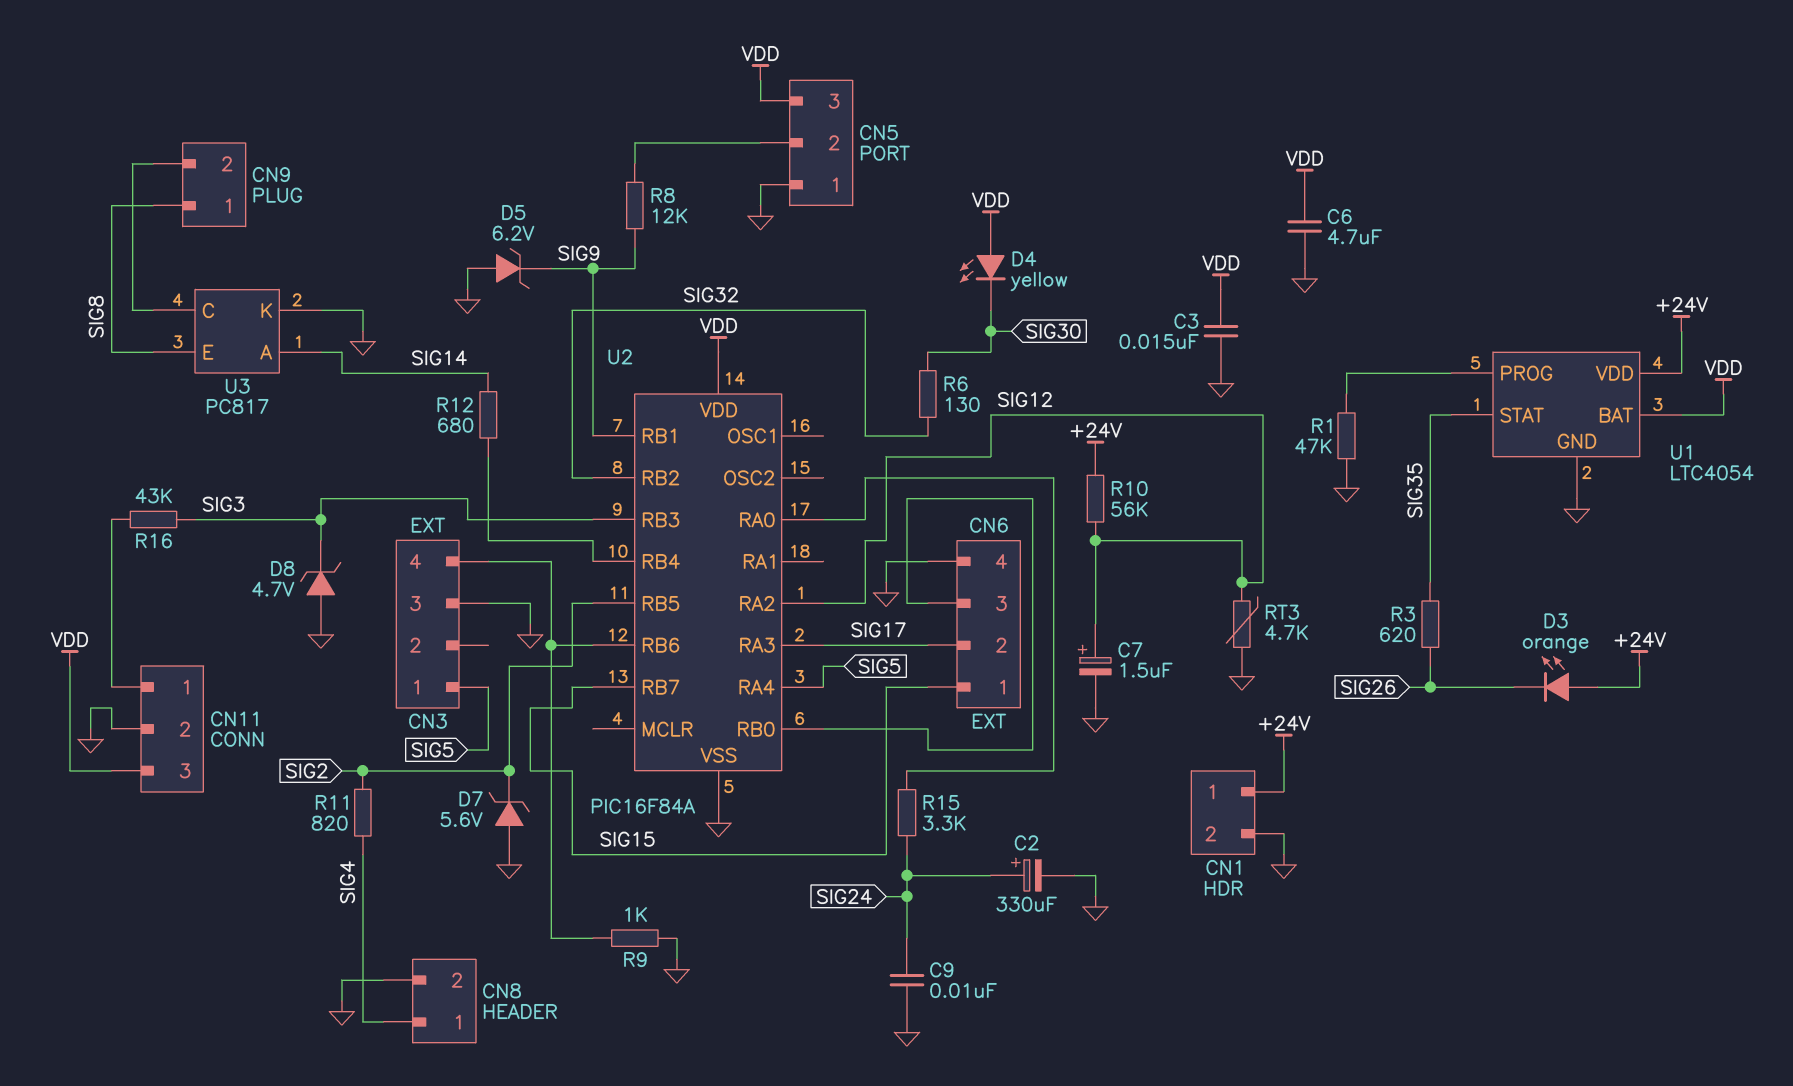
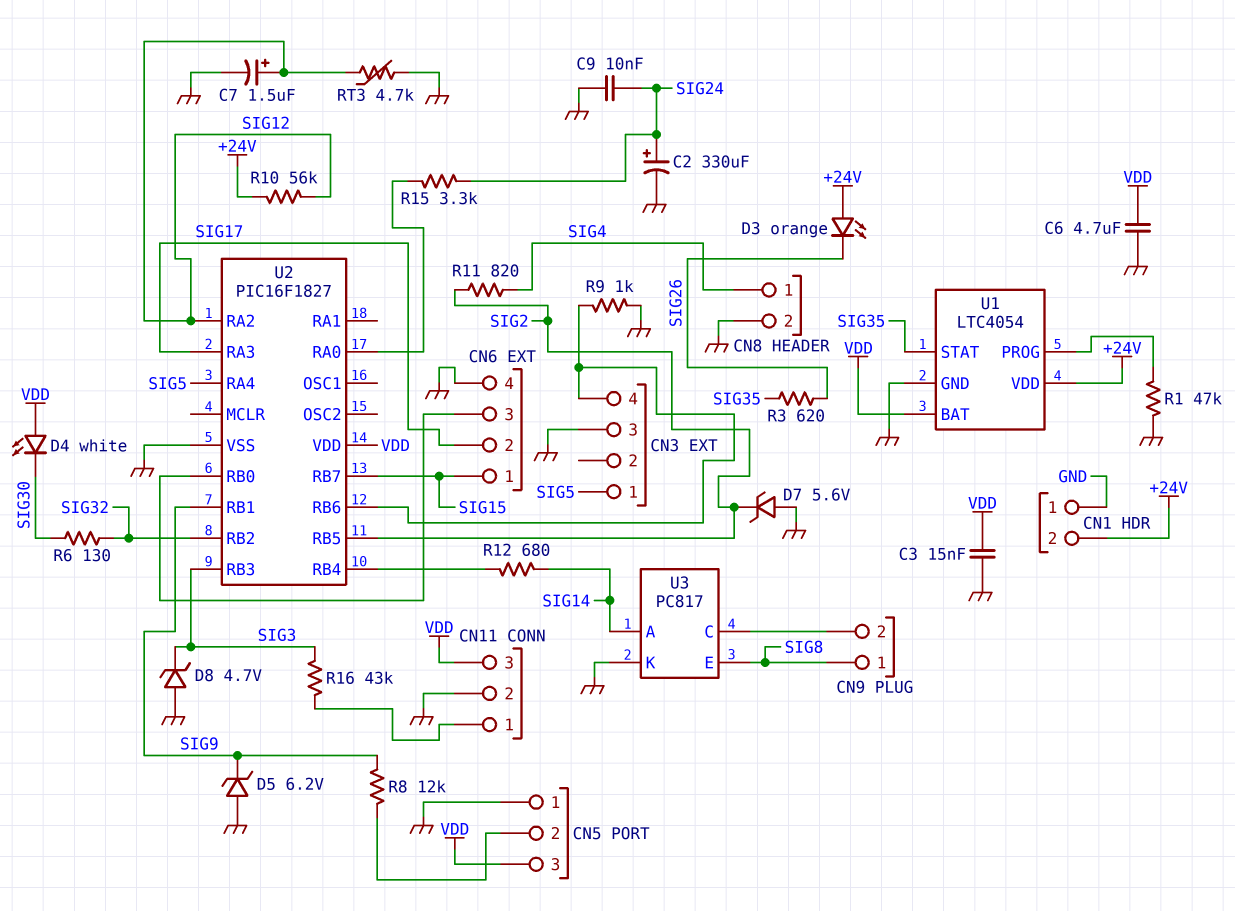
CN1 pin 1: +24V -> GND
CN1 pin 2: GND -> +24V
D4: LED yellow (A VDD, K SIG30) -> LED white (A VDD, K SIG30)
U2: PIC16F84A -> PIC16F1827

